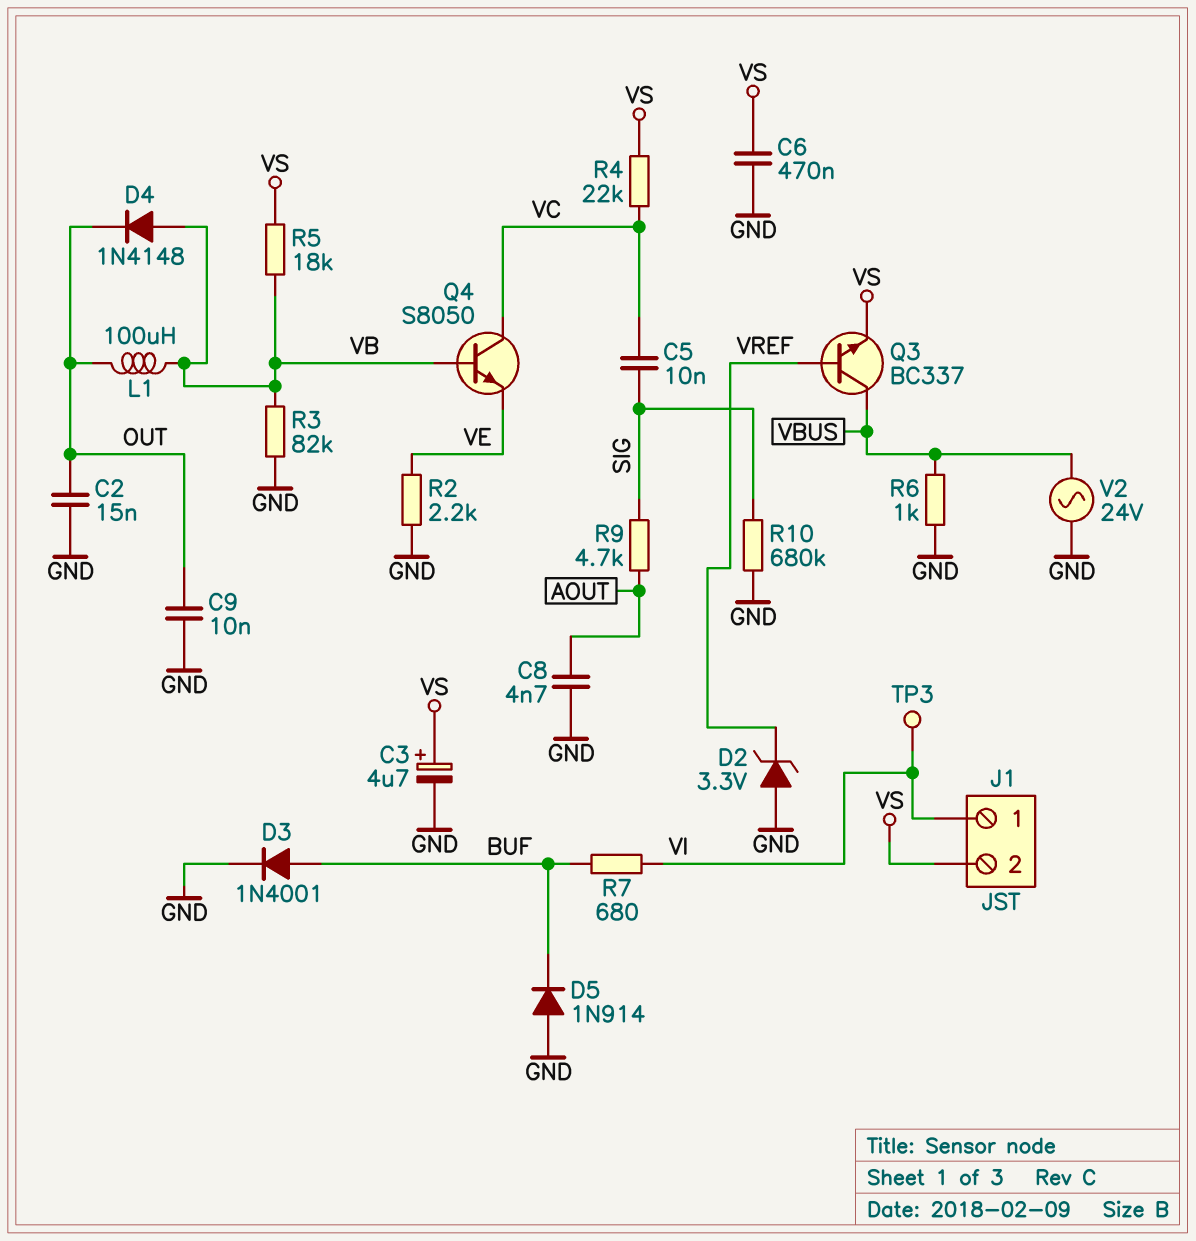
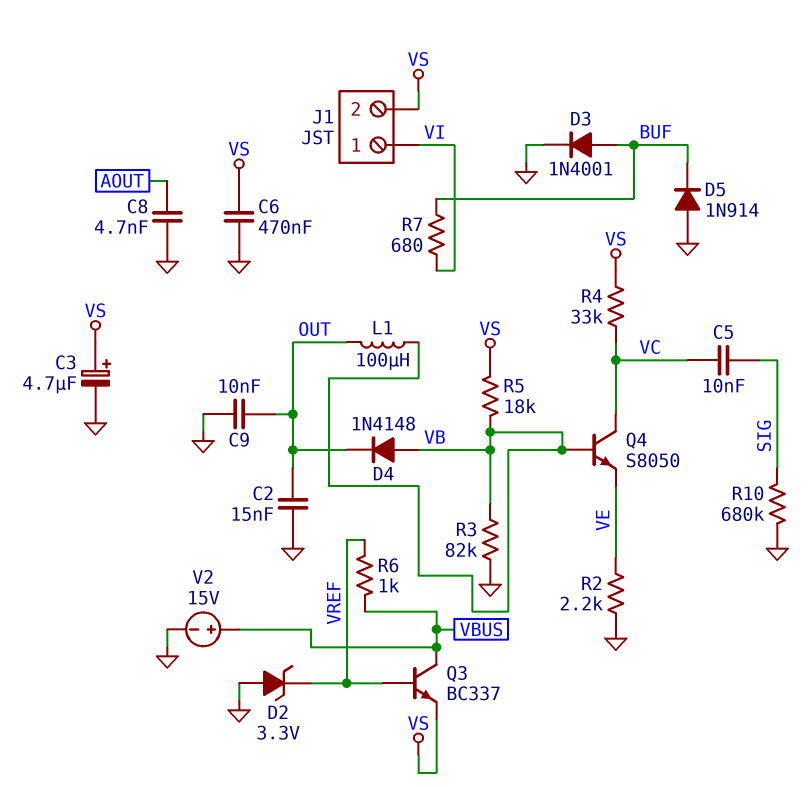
R4: 22k (VC, VS) -> 33k (VC, VS)
R6: 1k (GND, VBUS) -> 1k (VBUS, VREF)
R9: 4.7k (AOUT, SIG) -> none
TP3: test point (VI) -> none
V2: AC 24V (GND, VBUS) -> 15V (plus VBUS, minus GND)

